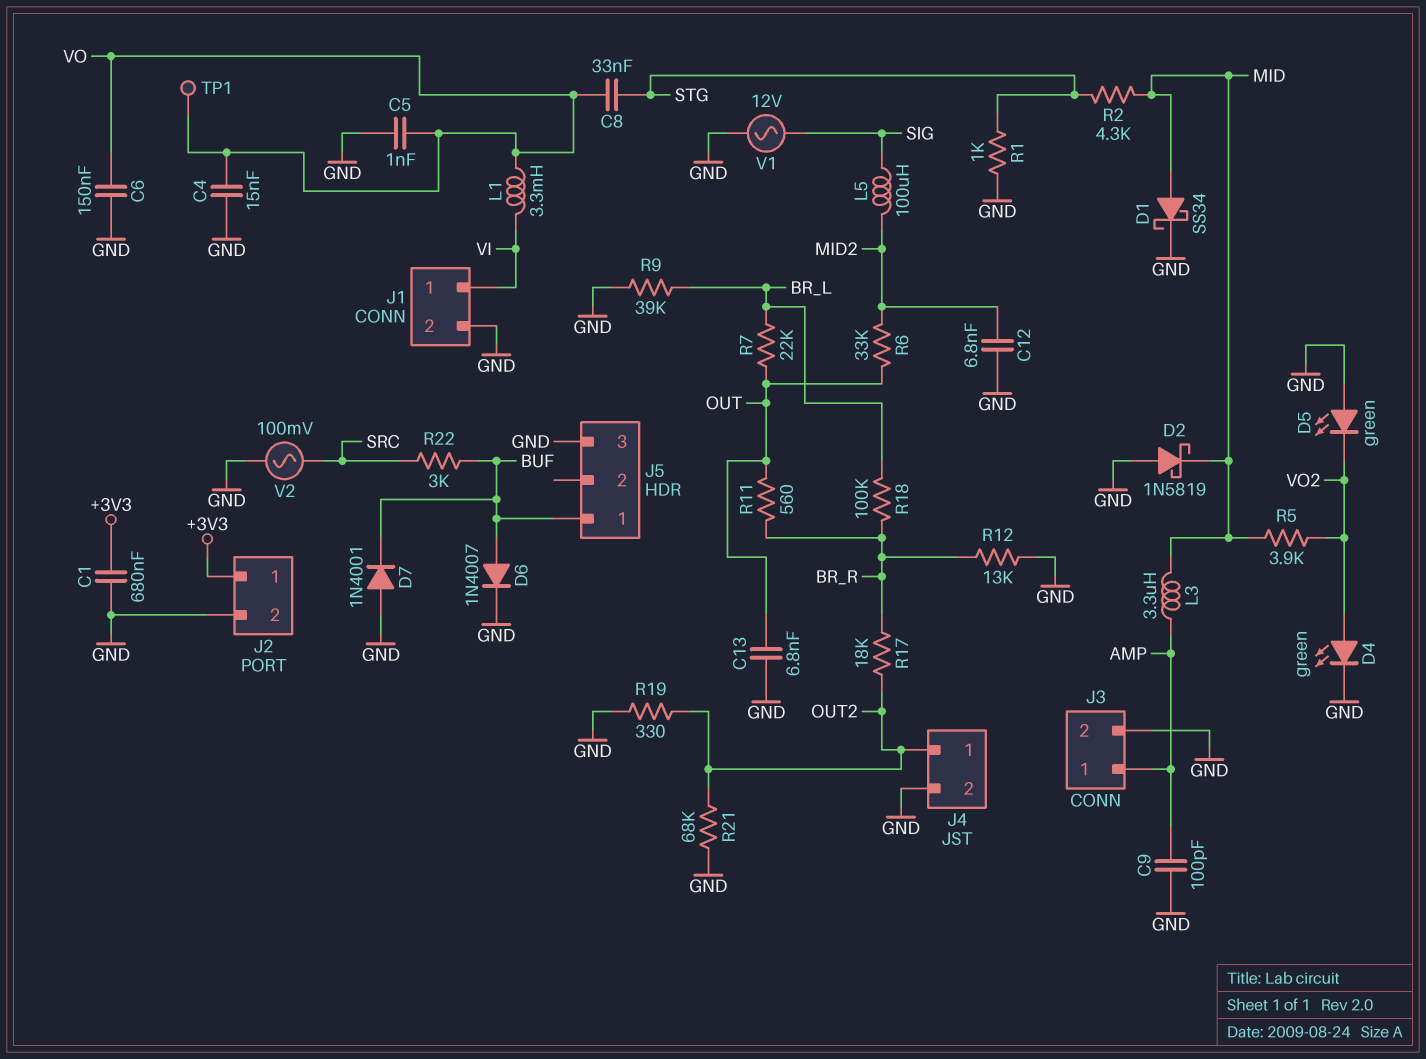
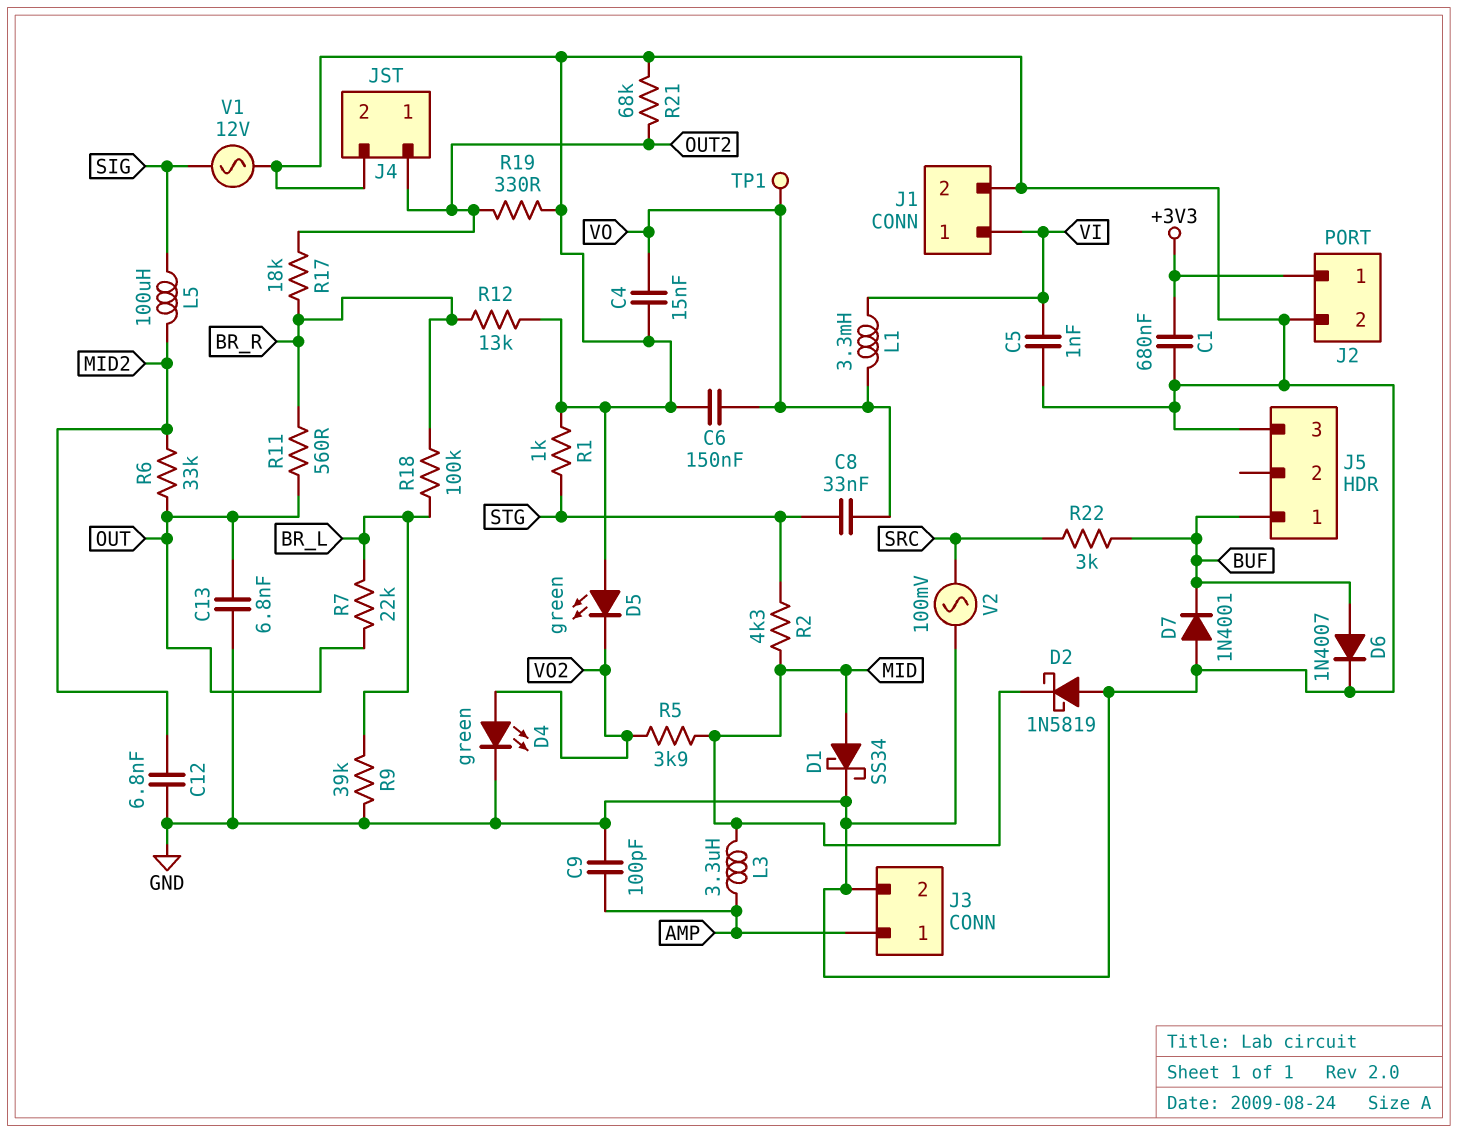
C5: 1nF (GND, VO) -> 1nF (GND, VI)

